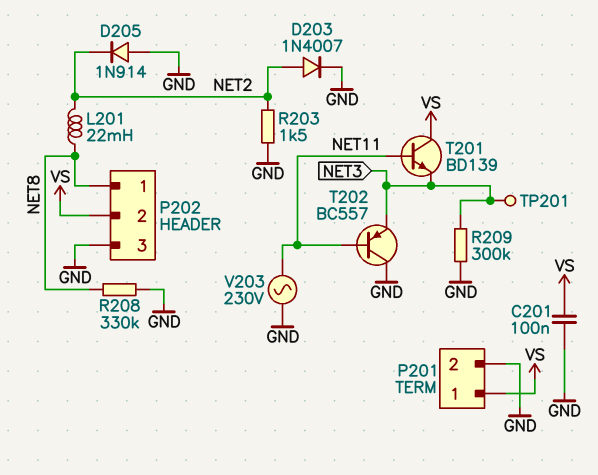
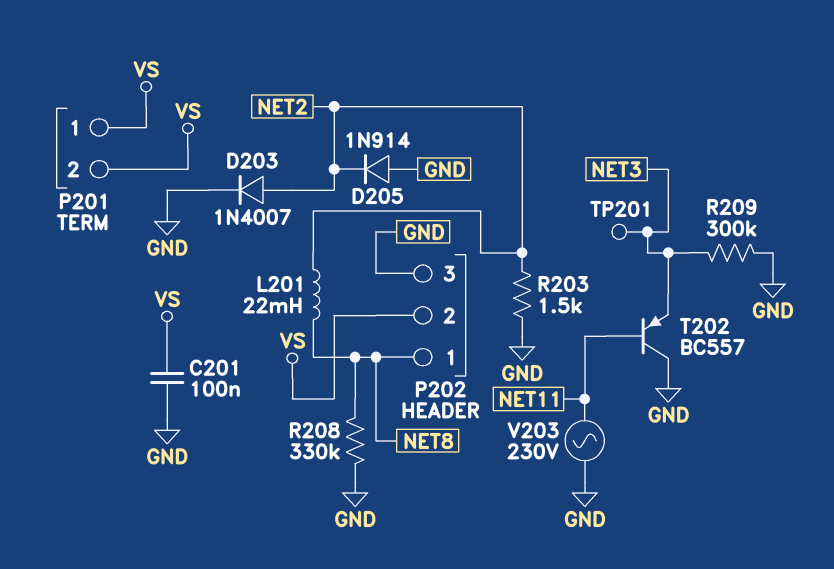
P201 pin 2: GND -> VS
T201: NPN BD139 (B NET11, C VS, E NET3) -> none

